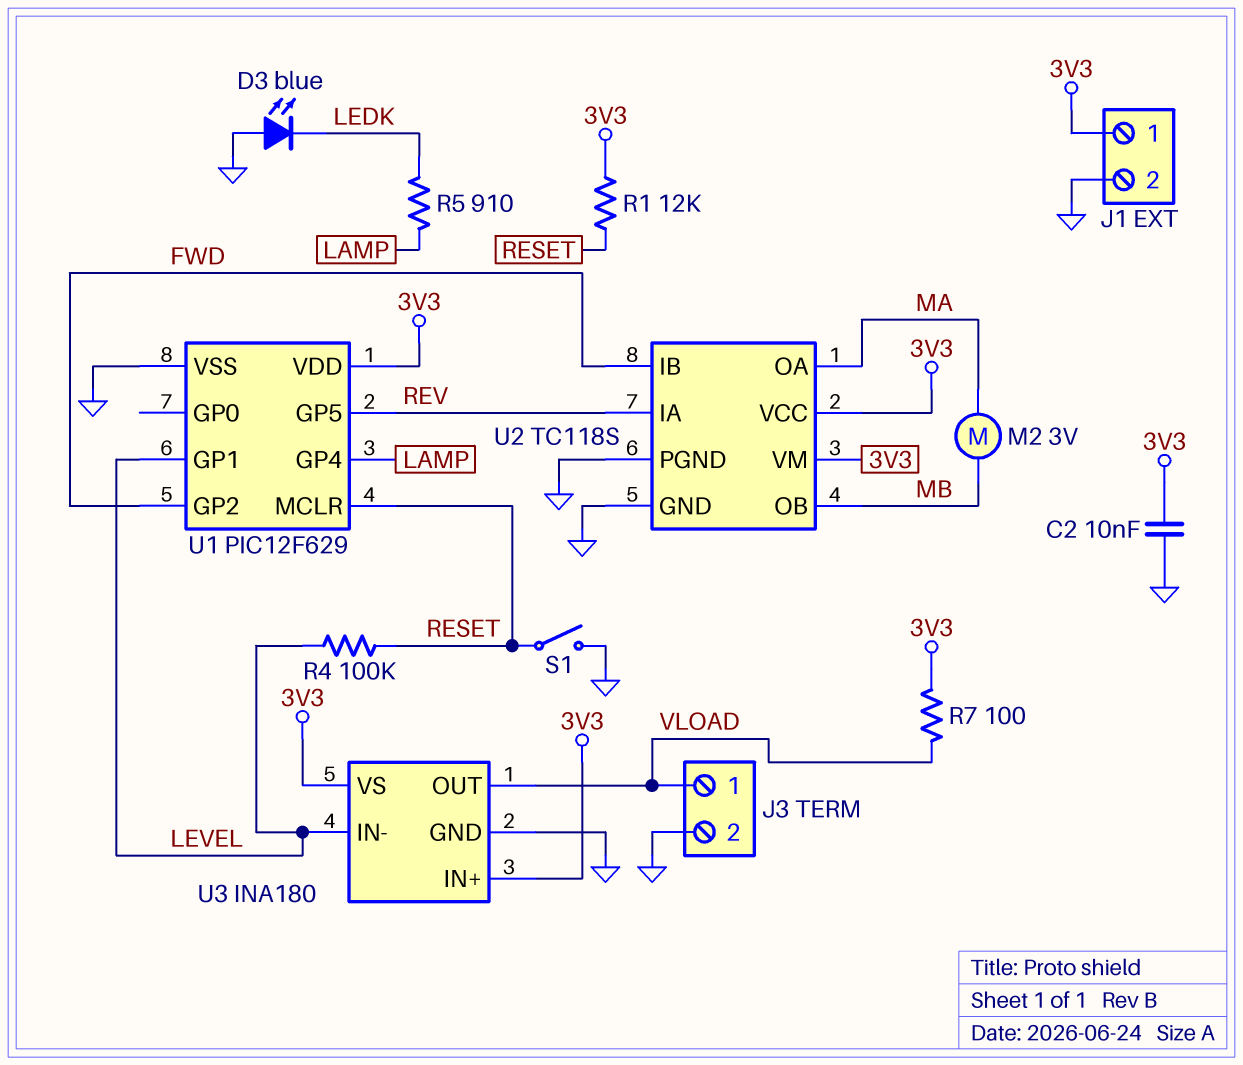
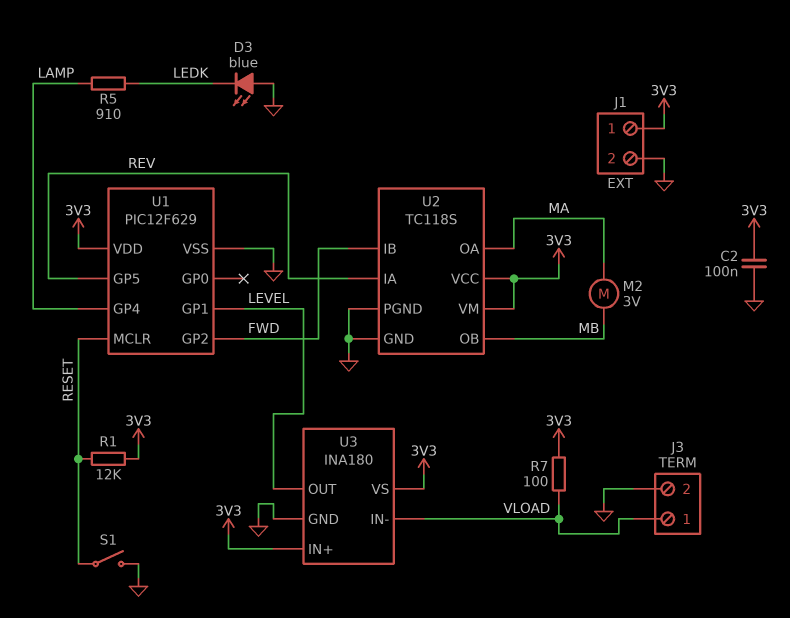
C2: 10nF (3V3, GND) -> 100nF (3V3, GND)
R4: 100k (LEVEL, RESET) -> none
U3 pin IN-: LEVEL -> VLOAD
U3 pin OUT: VLOAD -> LEVEL

